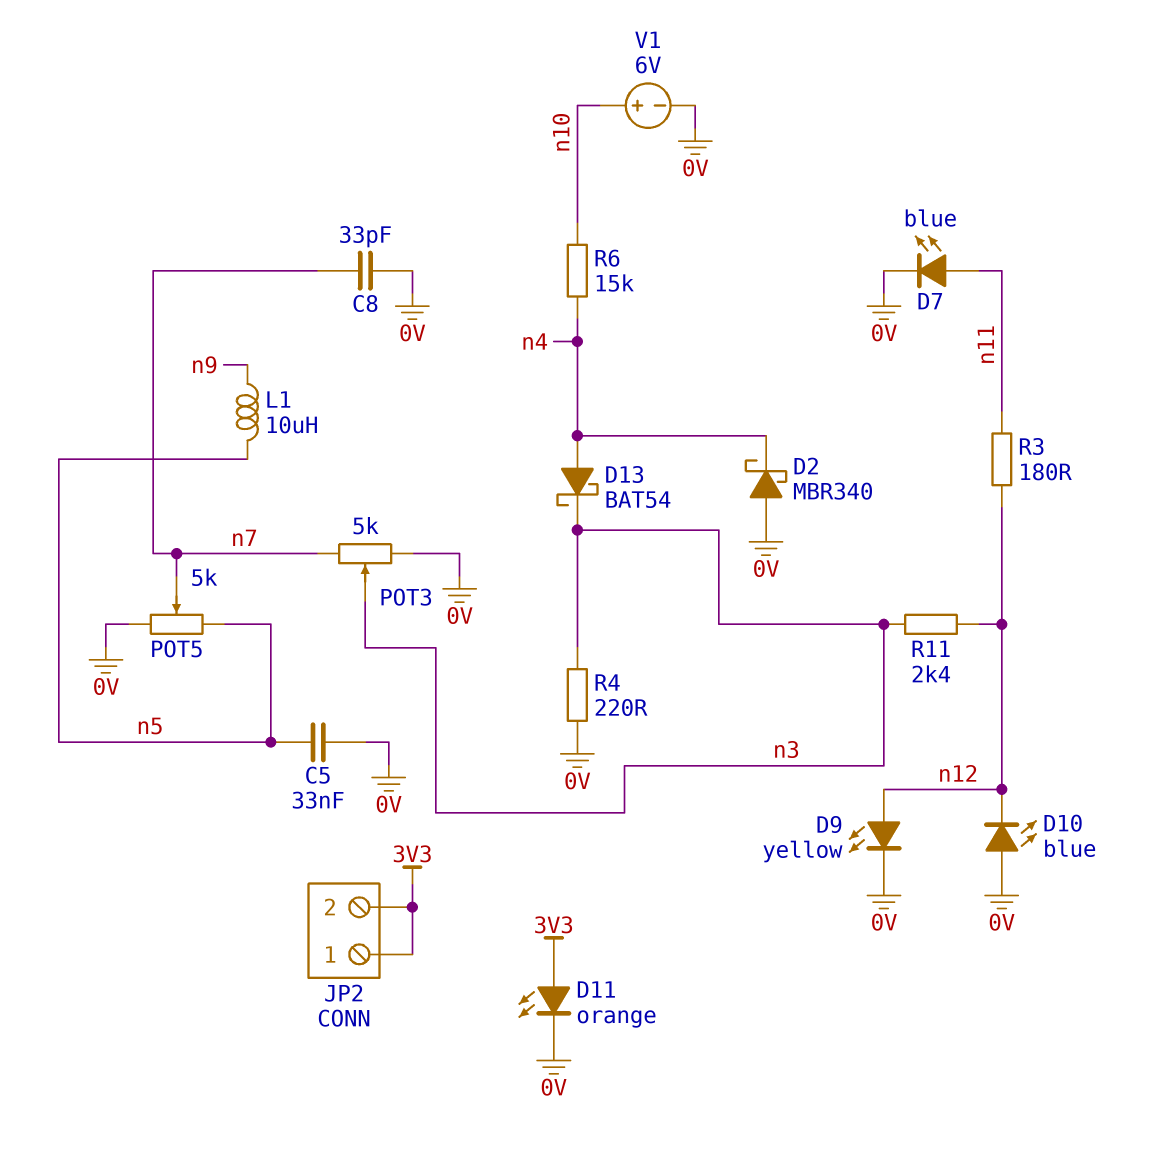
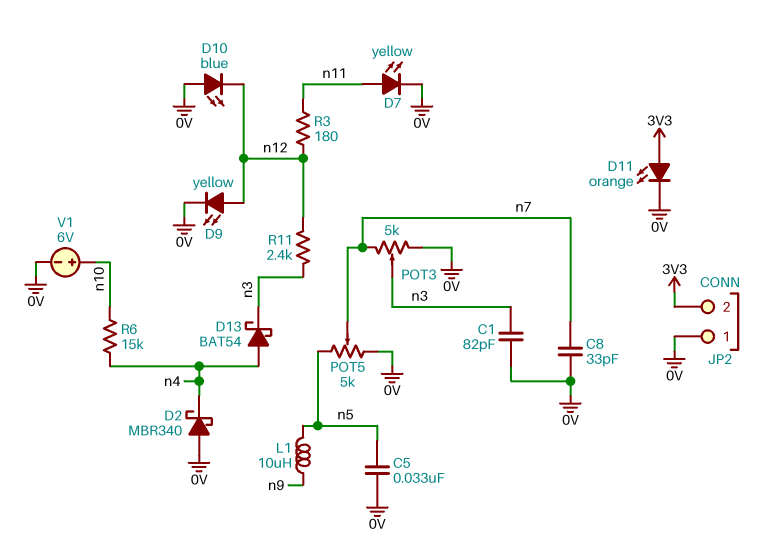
C1: none -> 82pF (0V, n3)
D7: LED blue (A n11, K 0V) -> LED yellow (A n11, K 0V)
JP2 pin 1: 3V3 -> 0V
R4: 220 (0V, n3) -> none

